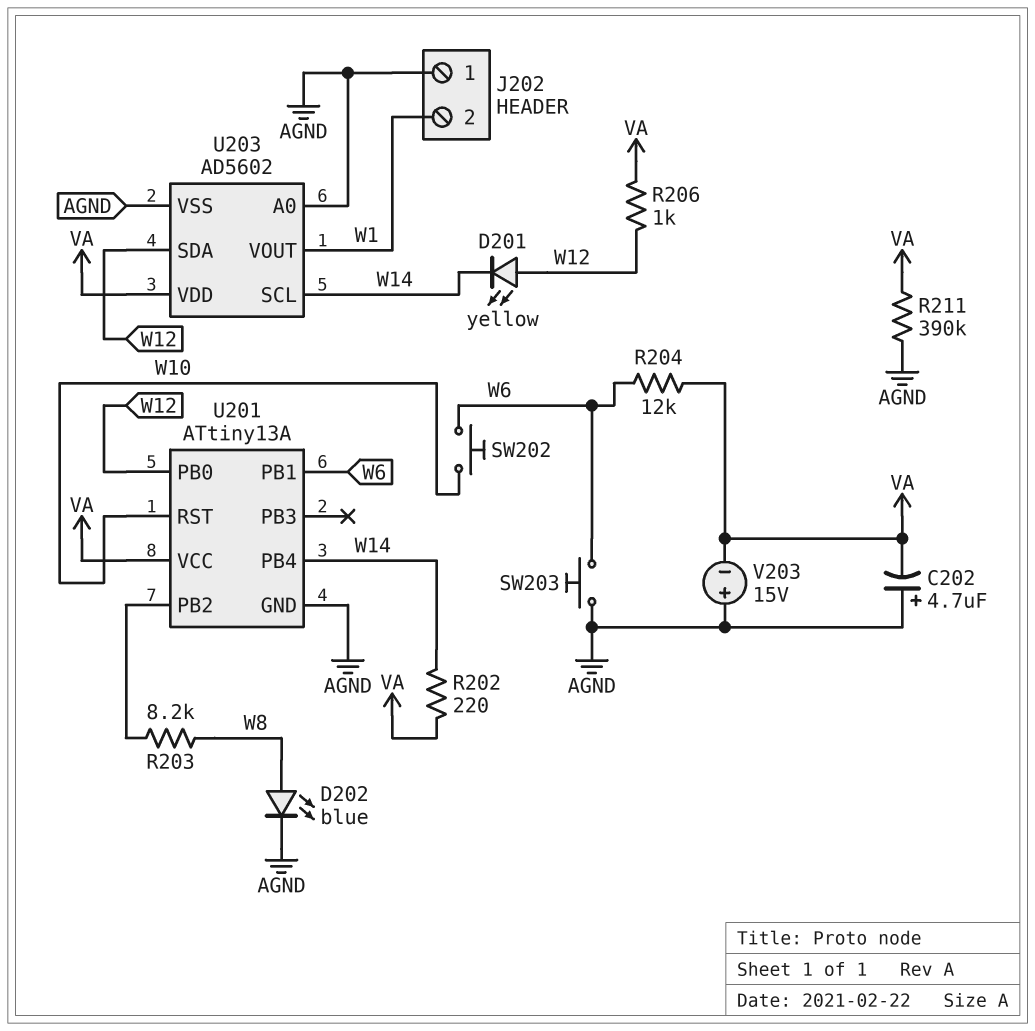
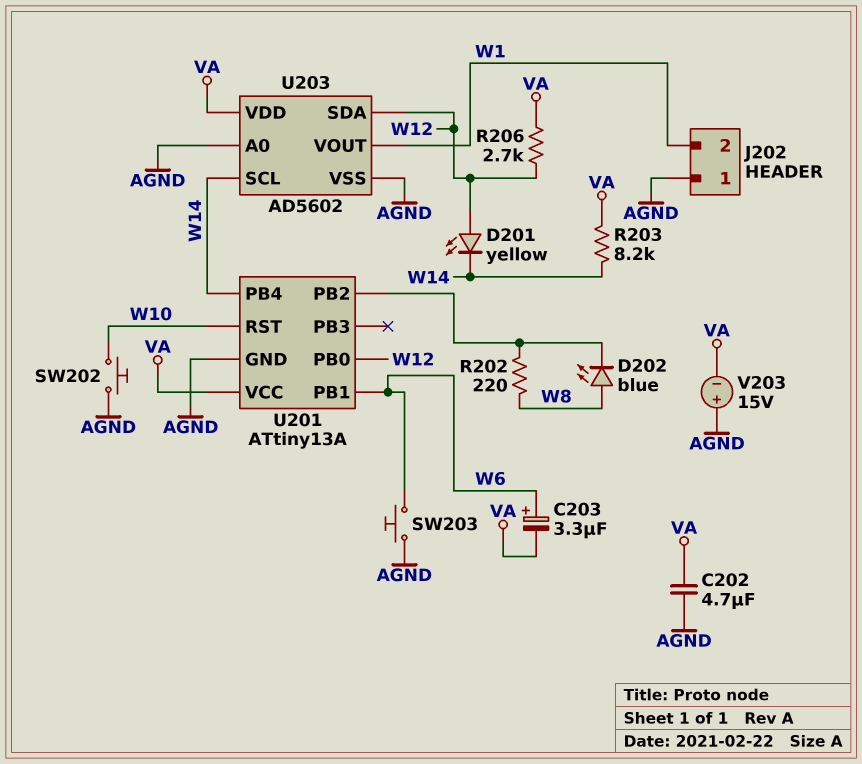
C202: 4.7uF (plus AGND, minus VA) -> 4.7uF (AGND, VA)
C203: none -> 3.3uF (plus W6, minus VA)
D202: LED blue (A W8, K AGND) -> LED blue (A W8, K U201/PB2)
R202: 220 (VA, W14) -> 220 (U201/PB2, W8)
R203: 8.2k (U201/PB2, W8) -> 8.2k (VA, W14)
R204: 12k (VA, W6) -> none
R206: 1k (VA, W12) -> 2.7k (VA, W12)
R211: 390k (AGND, VA) -> none
SW202: button (W6, W10) -> button (AGND, W10)

